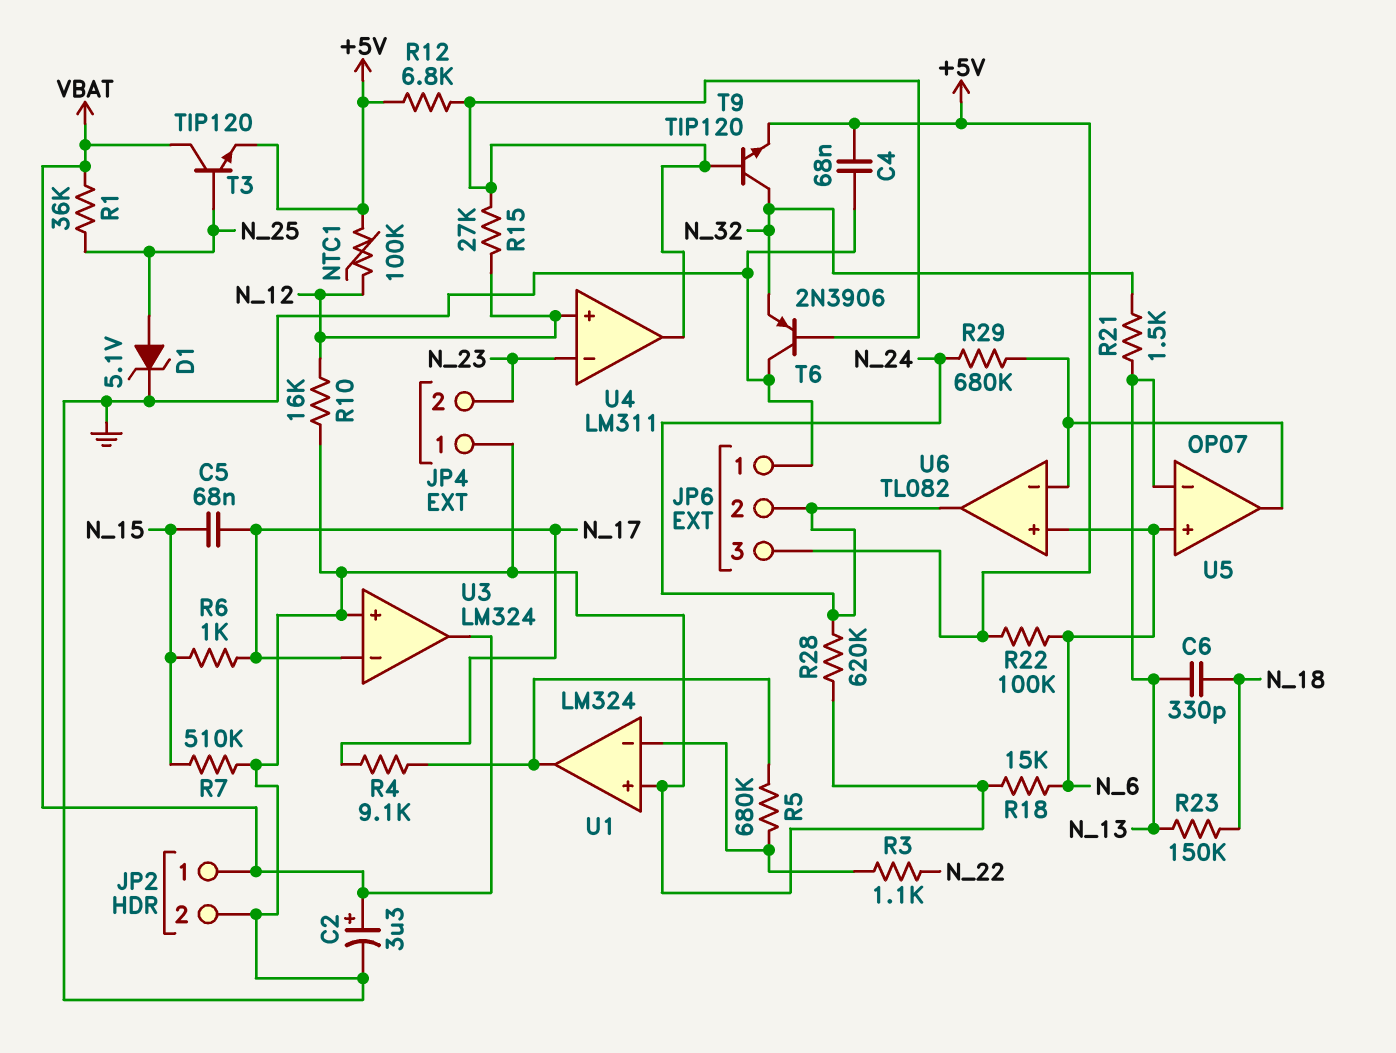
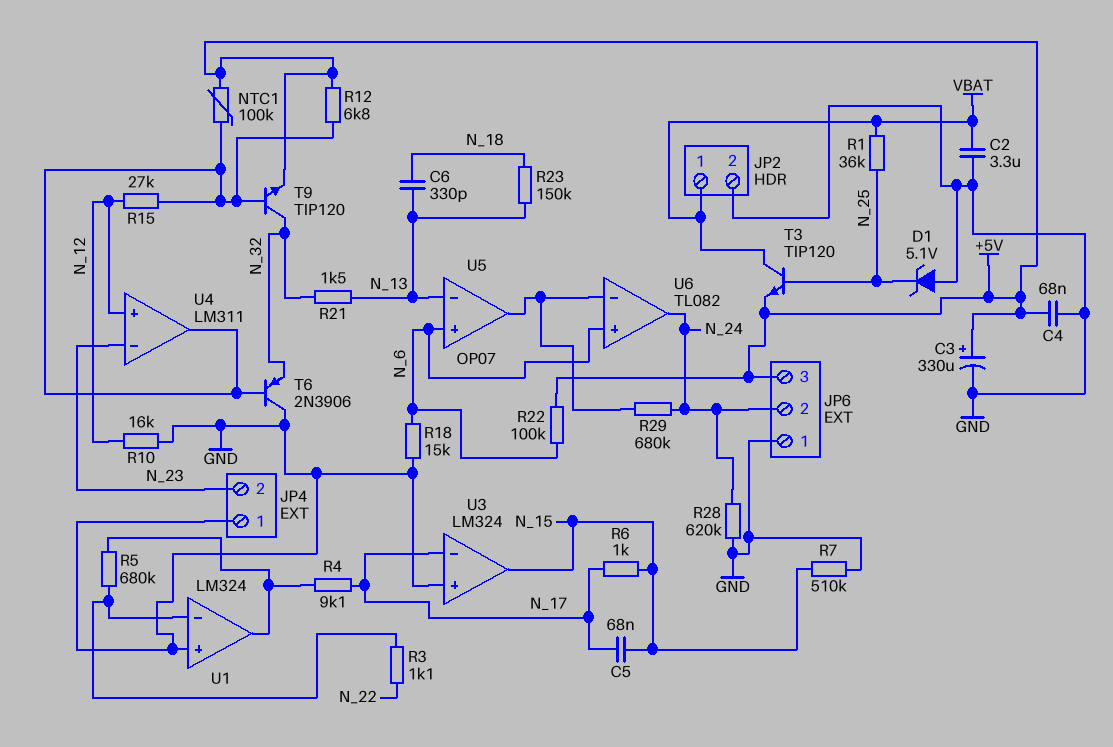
C2: 3.3uF (plus VBAT, minus GND) -> 3.3uF (GND, VBAT)
C3: none -> 330uF (plus +5V, minus GND)
D1: zener 5.1V (A N_25, K GND) -> zener 5.1V (A GND, K N_25)
NTC1: 100k (+5V, N_12) -> 100k (+5V, U4/out)
U3 pin out: VBAT -> N_15

